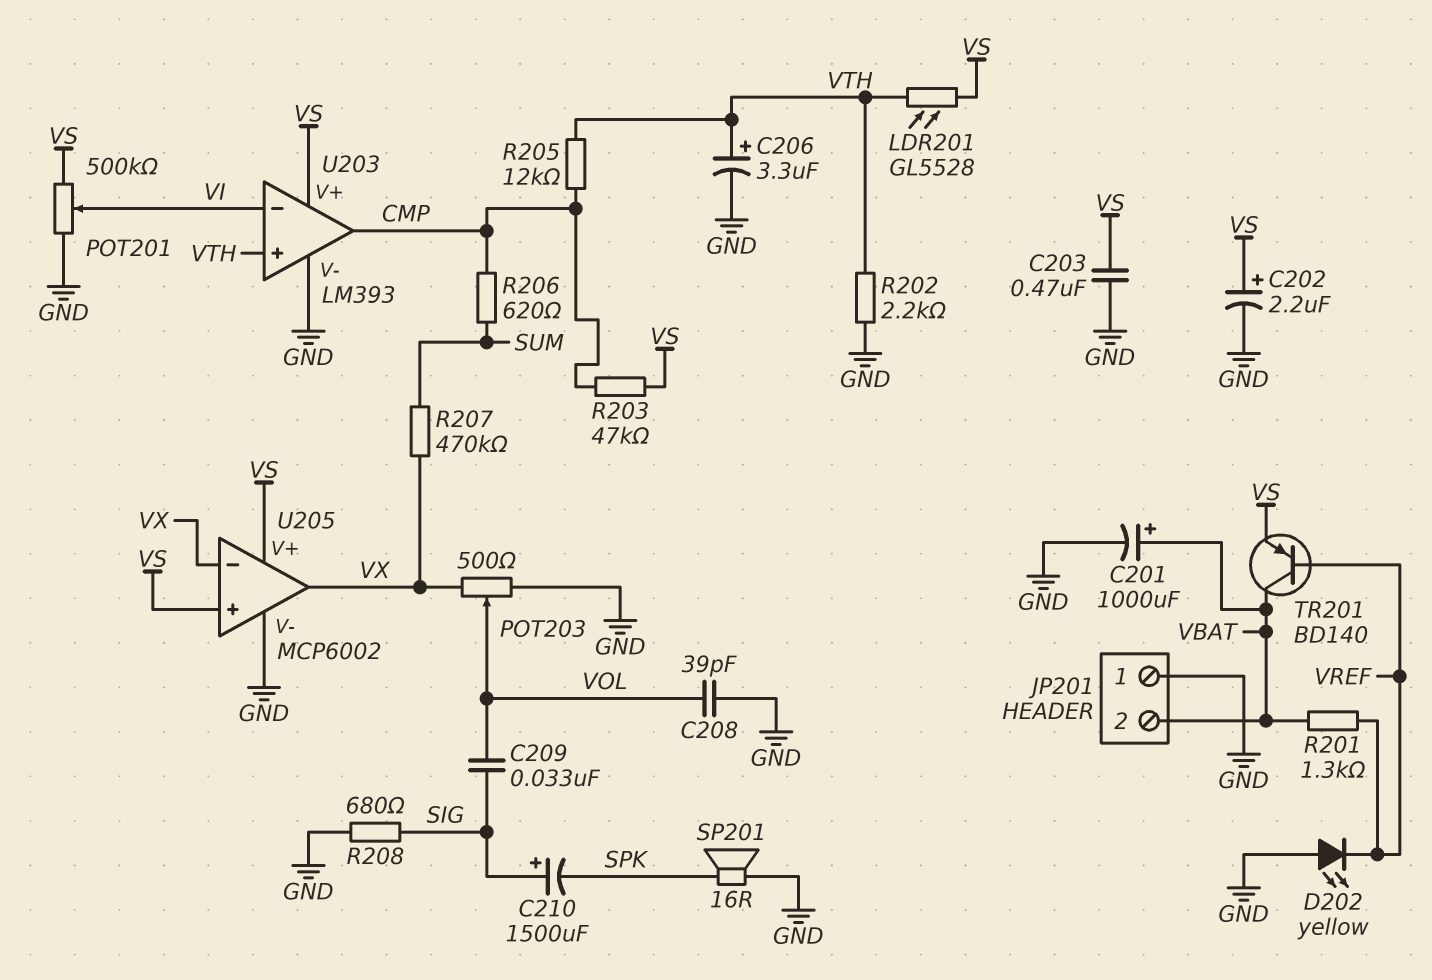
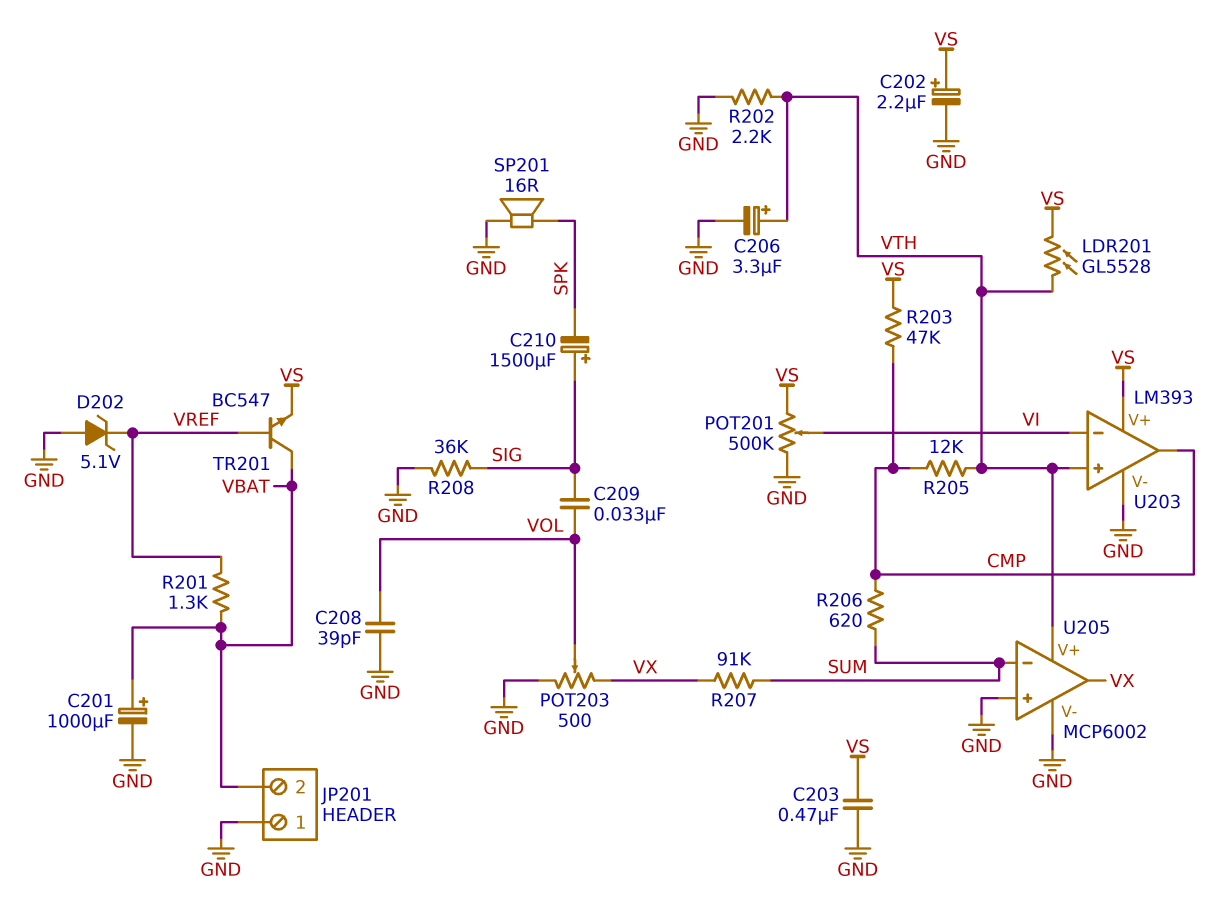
D202: LED yellow (A GND, K VREF) -> zener 5.1V (A GND, K VREF)
R207: 470k (SUM, VX) -> 91k (SUM, VX)
R208: 680 (GND, SIG) -> 36k (GND, SIG)
TR201: PNP BD140 (B VREF, C VBAT, E VS) -> NPN BC547 (B VREF, C VBAT, E VS)
U205 pin V+: VS -> VTH
U205 pin in+: VS -> GND
U205 pin in-: VX -> SUM

